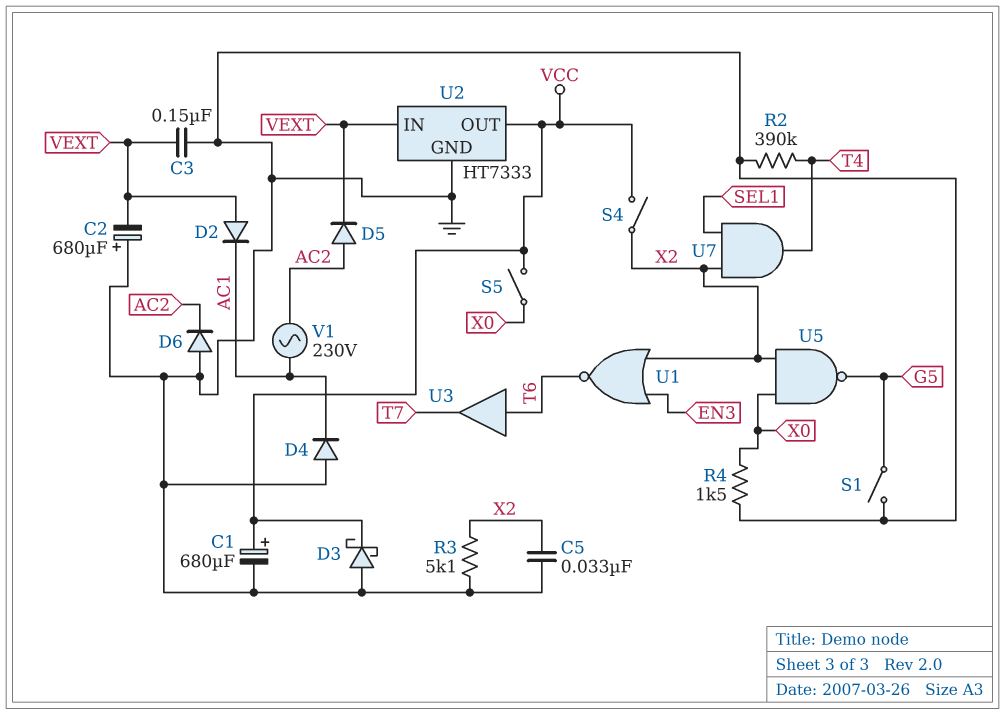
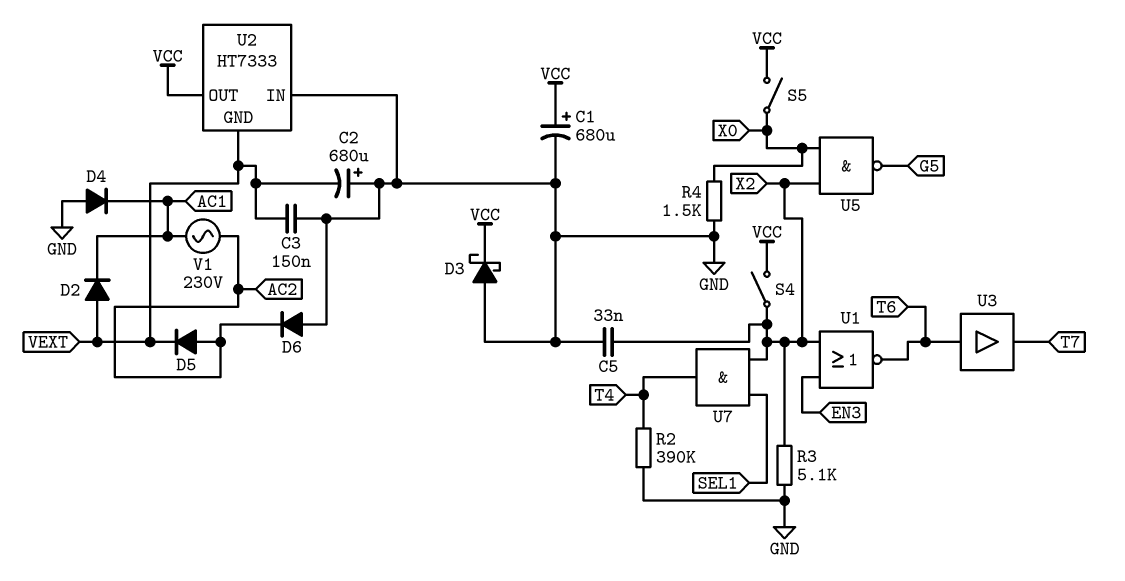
S1: switch (G5, GND) -> none
U2 pin GND: GND -> VEXT
U2 pin IN: VEXT -> GND

